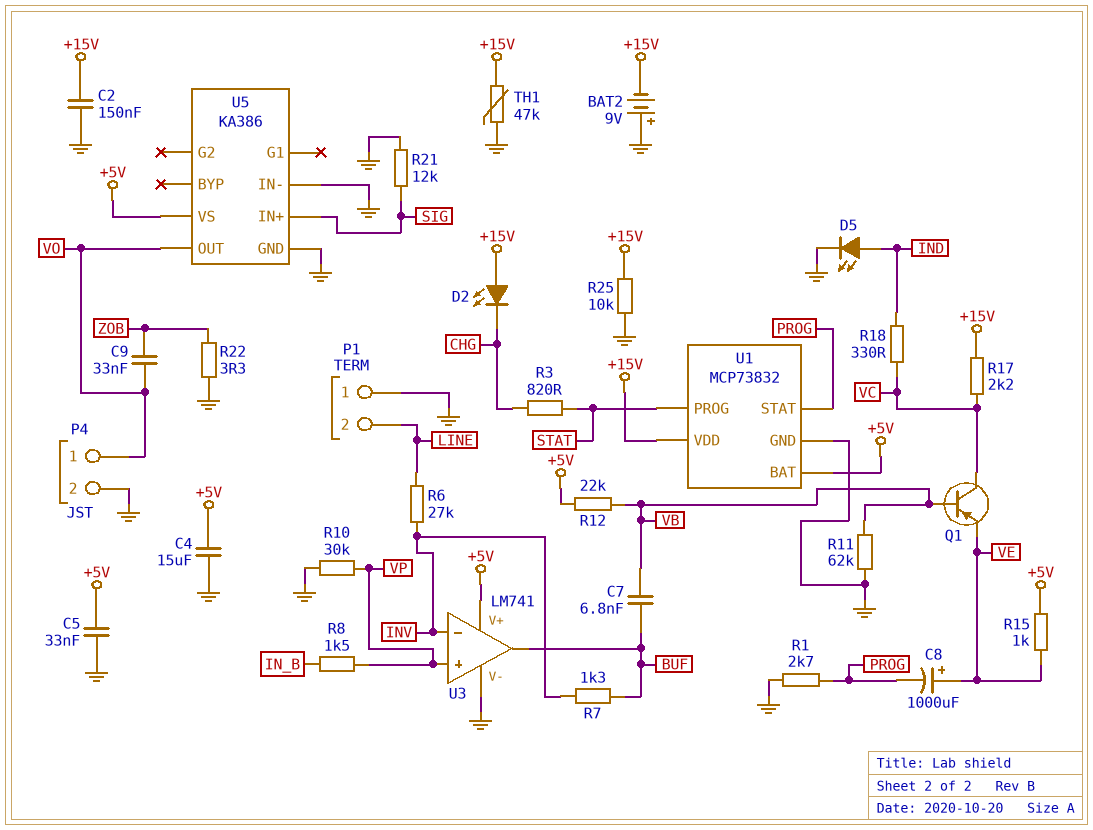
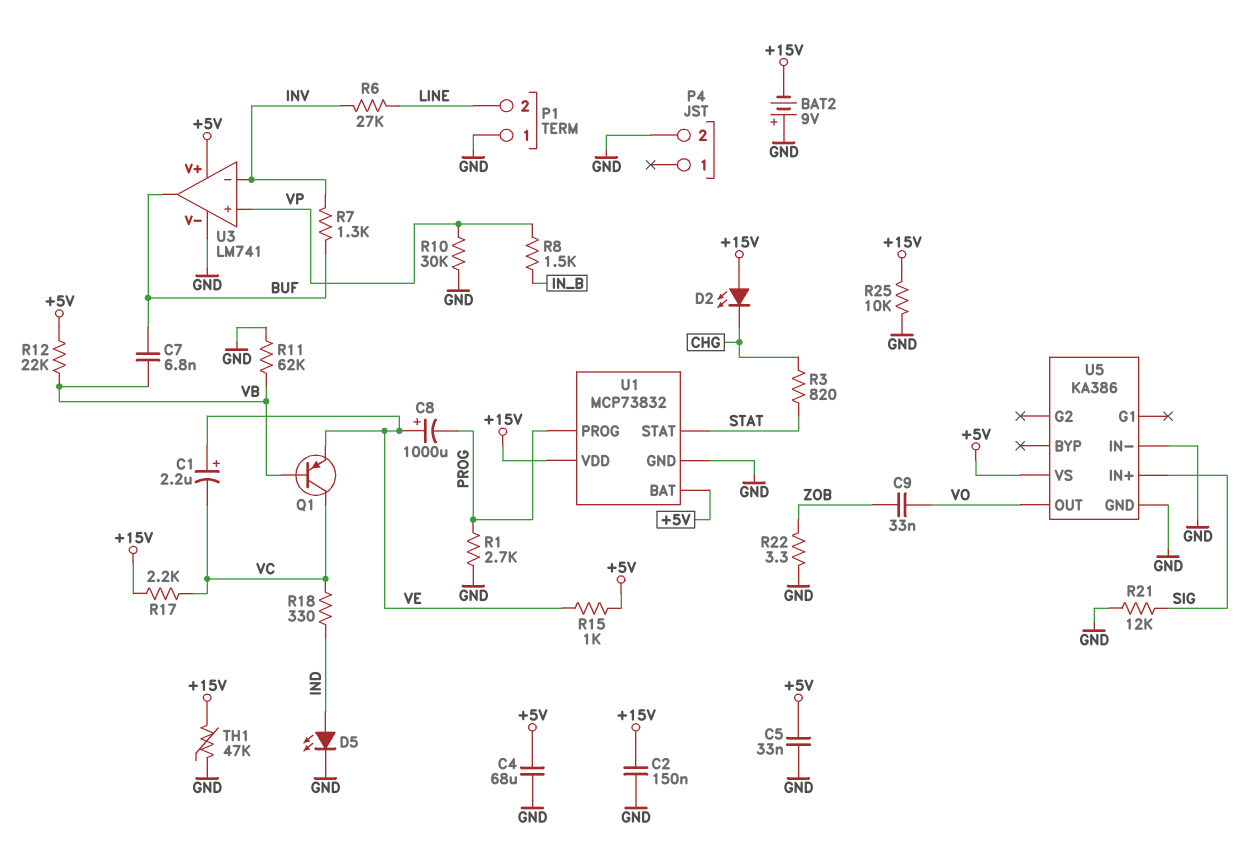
C1: none -> 2.2uF (plus VE, minus VC)
C4: 15uF (+5V, GND) -> 68uF (+5V, GND)
P4 pin 1: VO -> none
U1 pin PROG: STAT -> PROG
U1 pin STAT: PROG -> STAT

